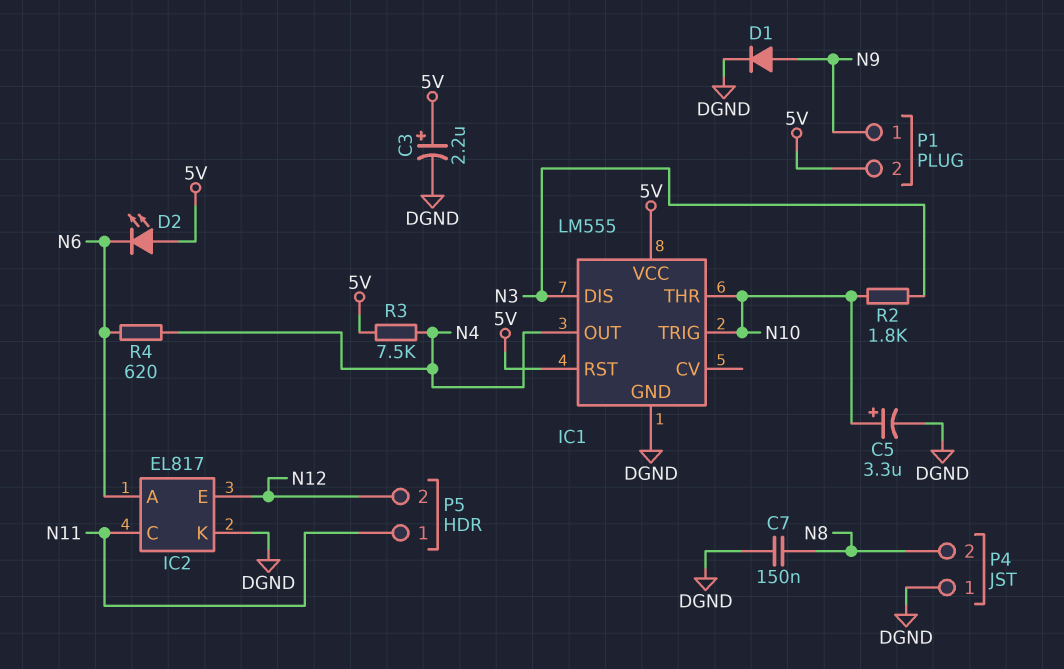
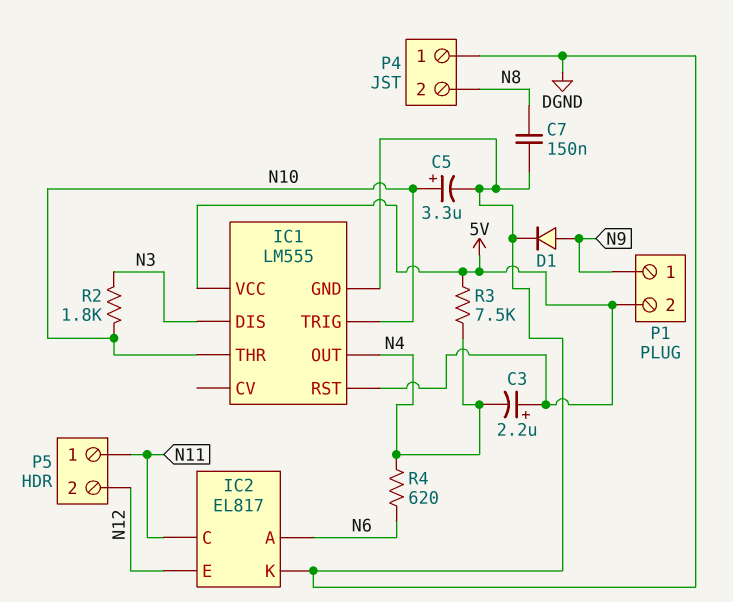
C3: 2.2uF (plus 5V, minus DGND) -> 2.2uF (plus 5V, minus N4)
D2: LED (A 5V, K N6) -> none

